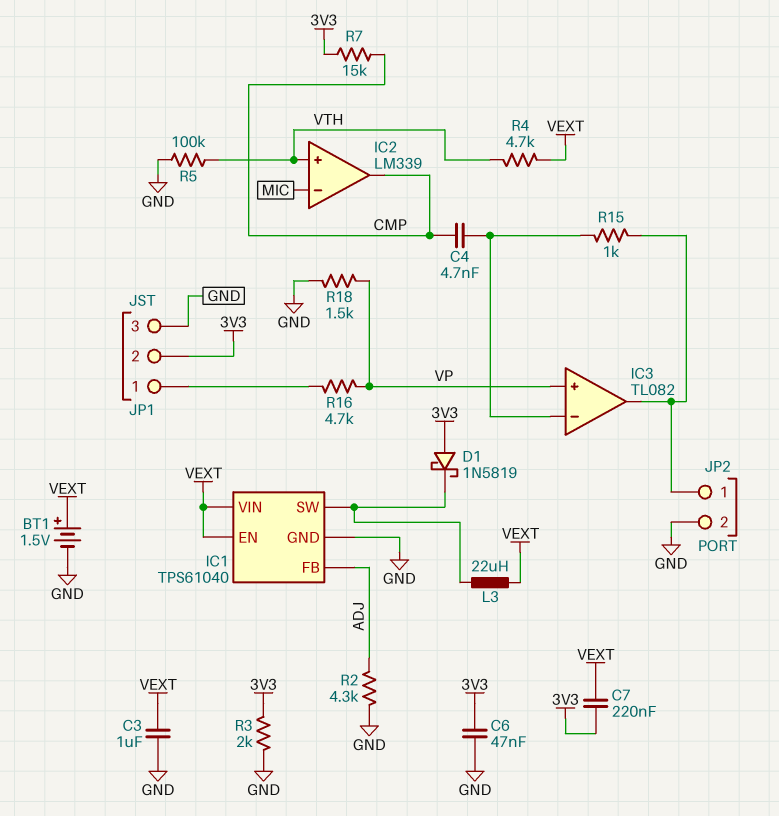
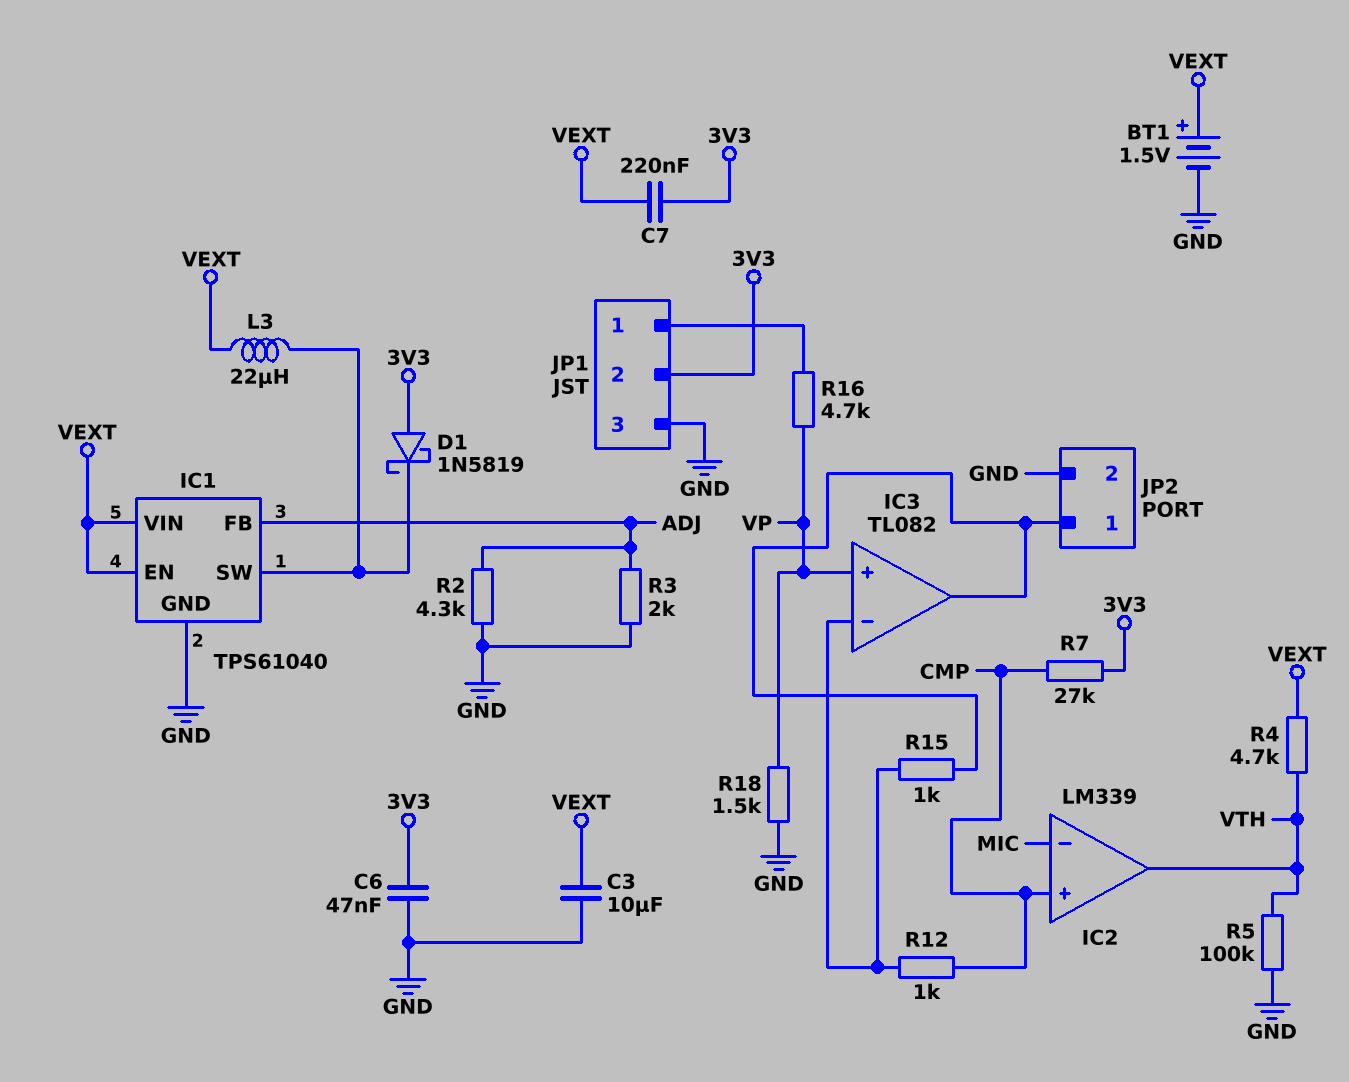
C3: 1uF (GND, VEXT) -> 10uF (GND, VEXT)
C4: 4.7nF (CMP, IC3/in-) -> none
IC2 pin in+: VTH -> CMP
IC2 pin out: CMP -> VTH
R3: 2k (3V3, GND) -> 2k (ADJ, GND)
R7: 15k (3V3, CMP) -> 27k (3V3, CMP)
R12: none -> 1k (CMP, IC3/in-)

